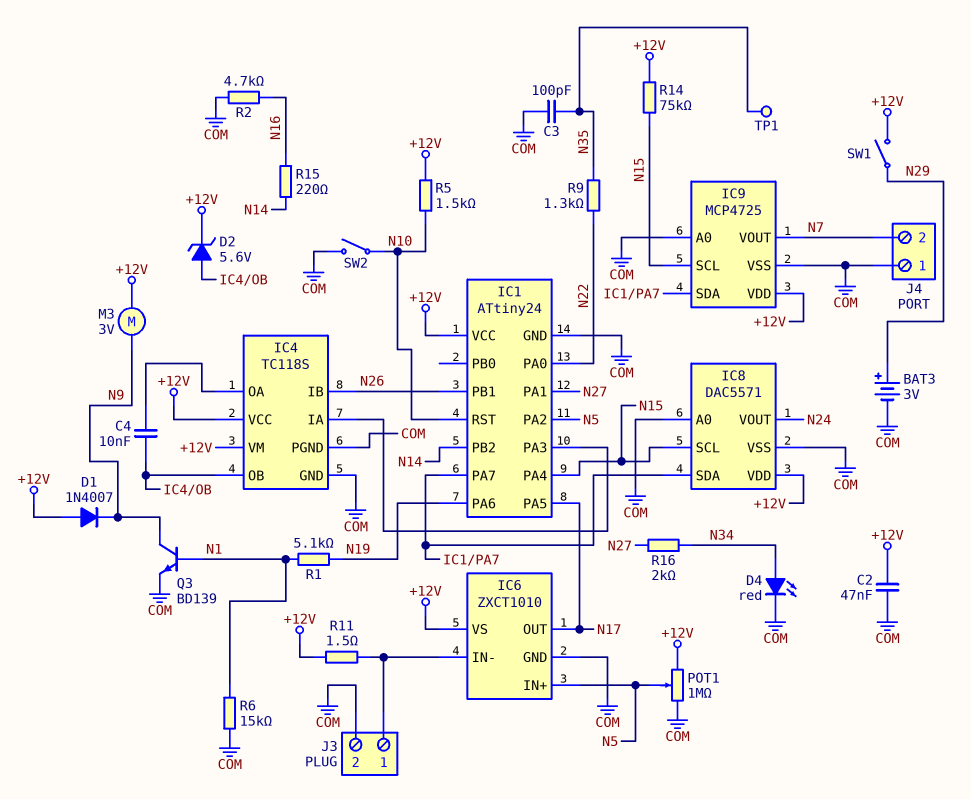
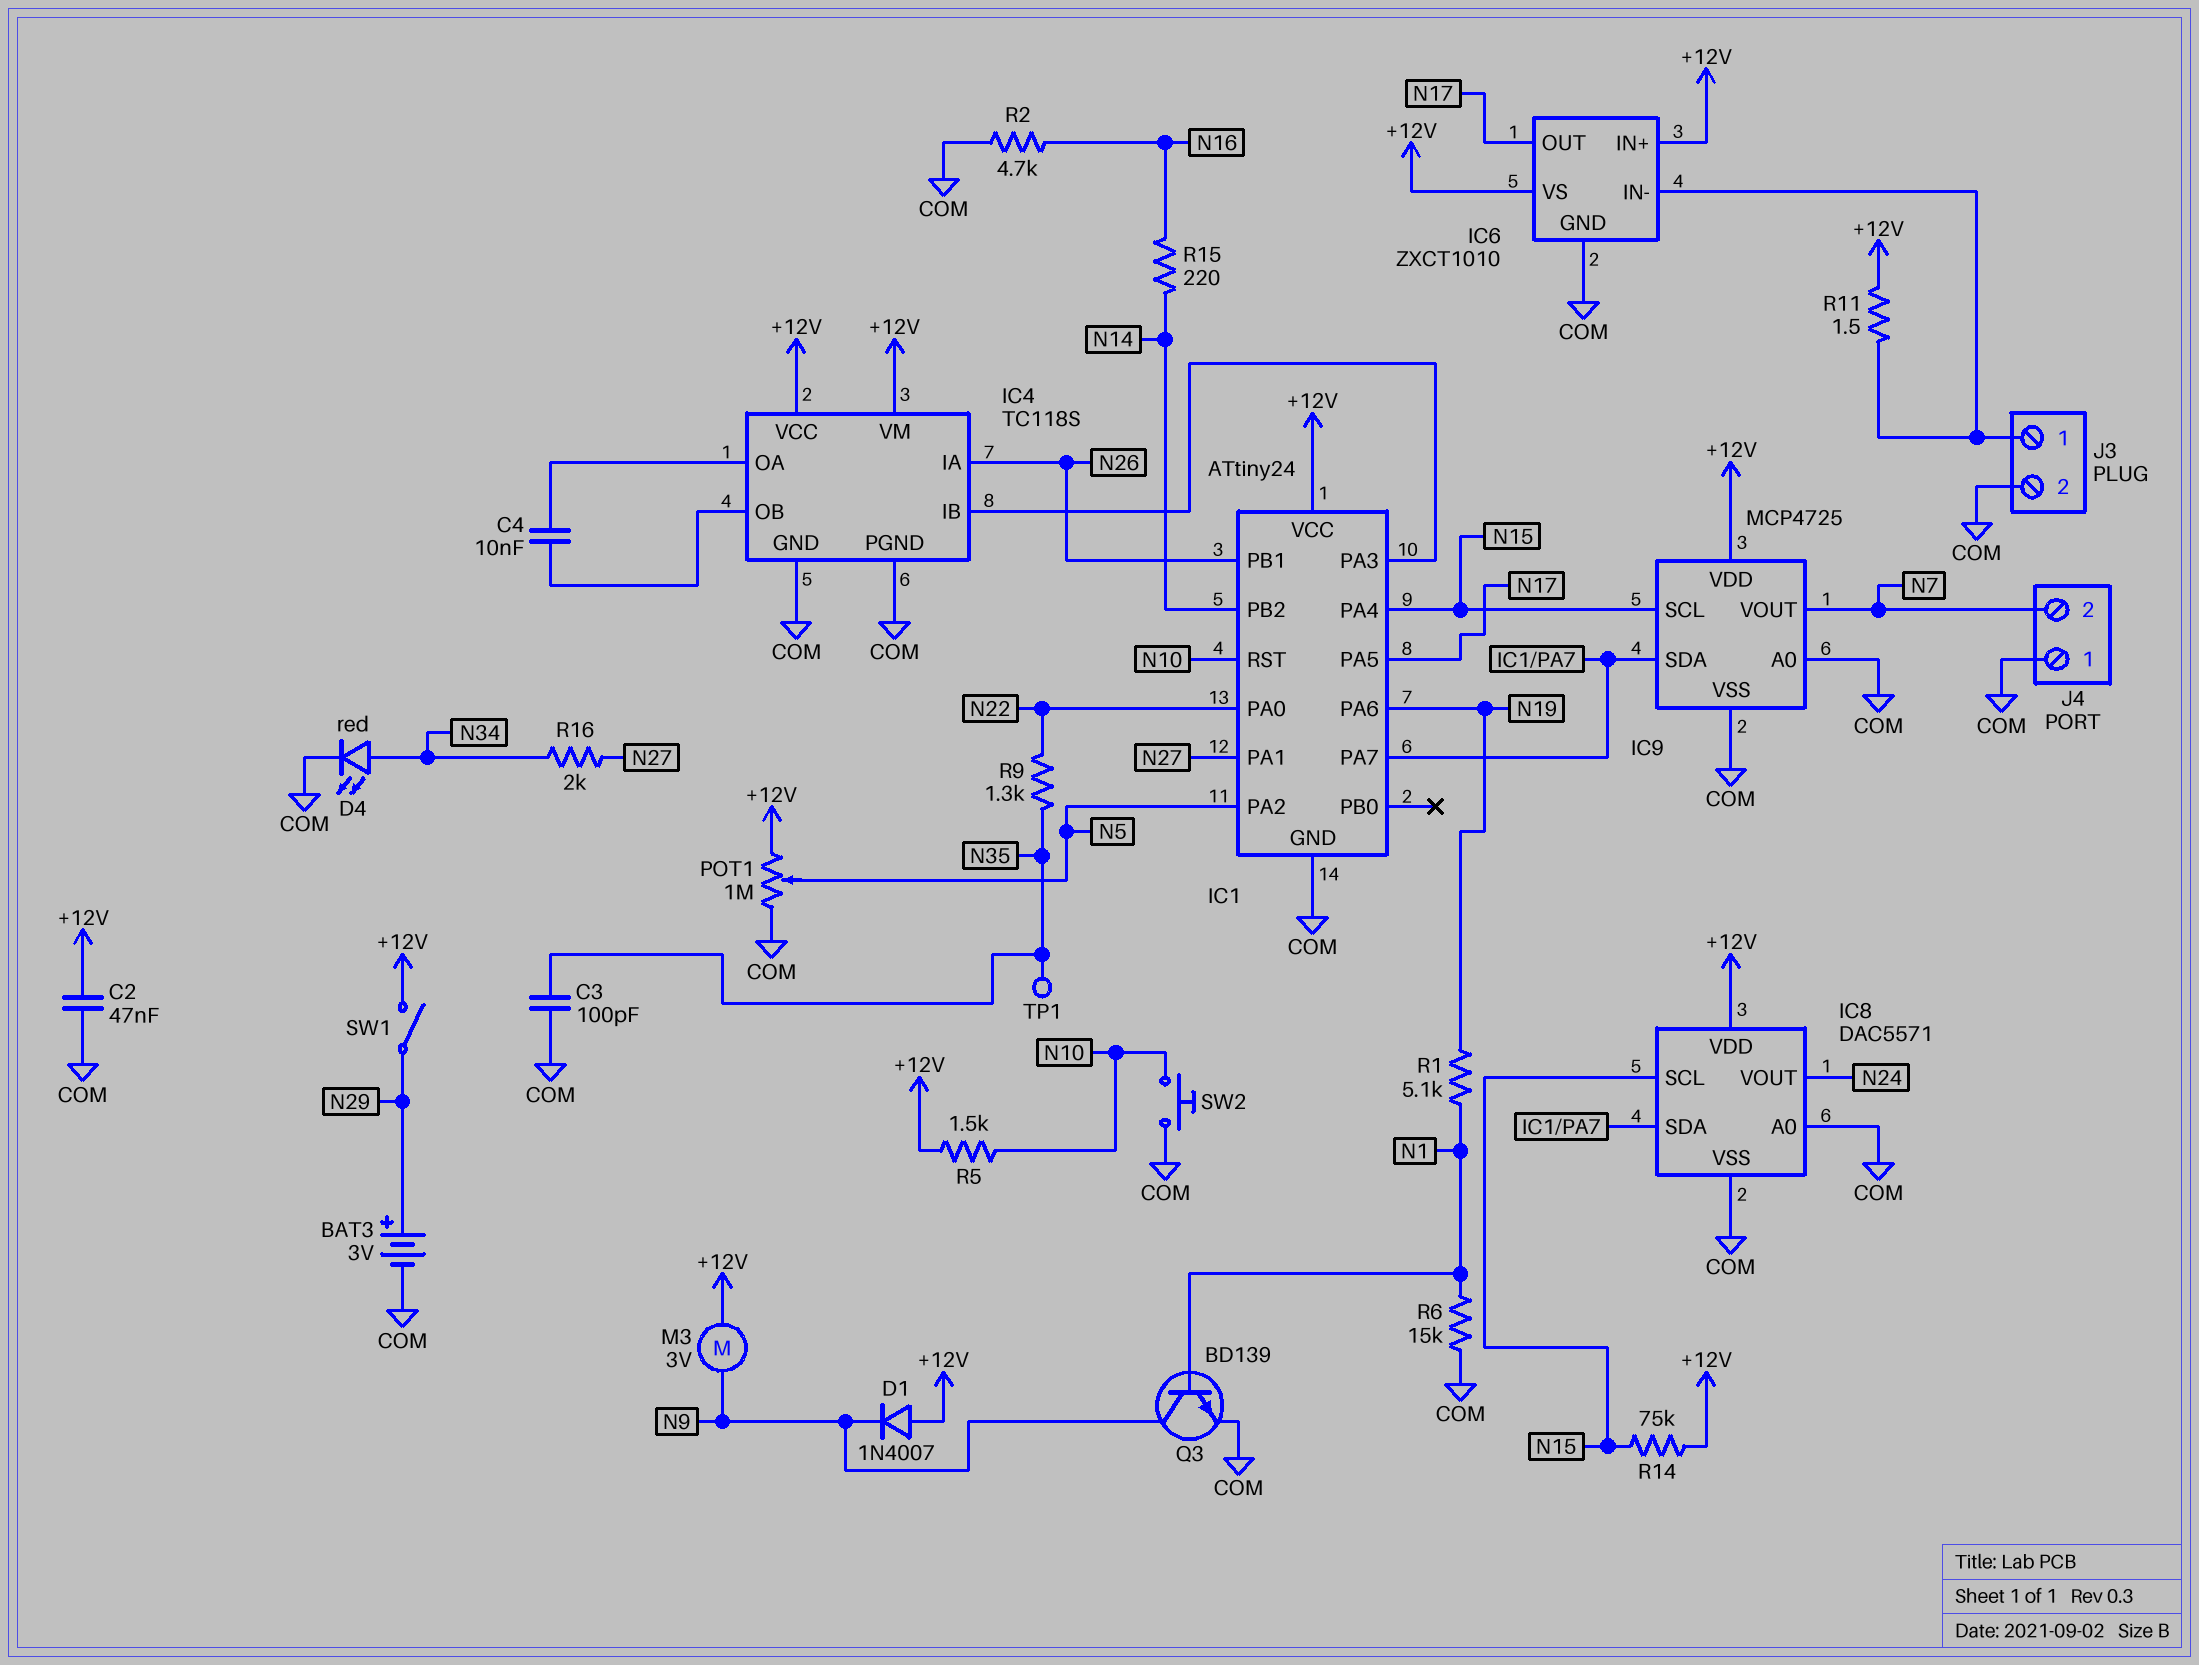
D2: zener 5.6V (A IC4/OB, K +12V) -> none
IC4 pin IA: IC1/PA3 -> N26
IC4 pin IB: N26 -> IC1/PA3
IC6 pin IN+: N5 -> +12V
SW2: switch (COM, N10) -> button (COM, N10)

